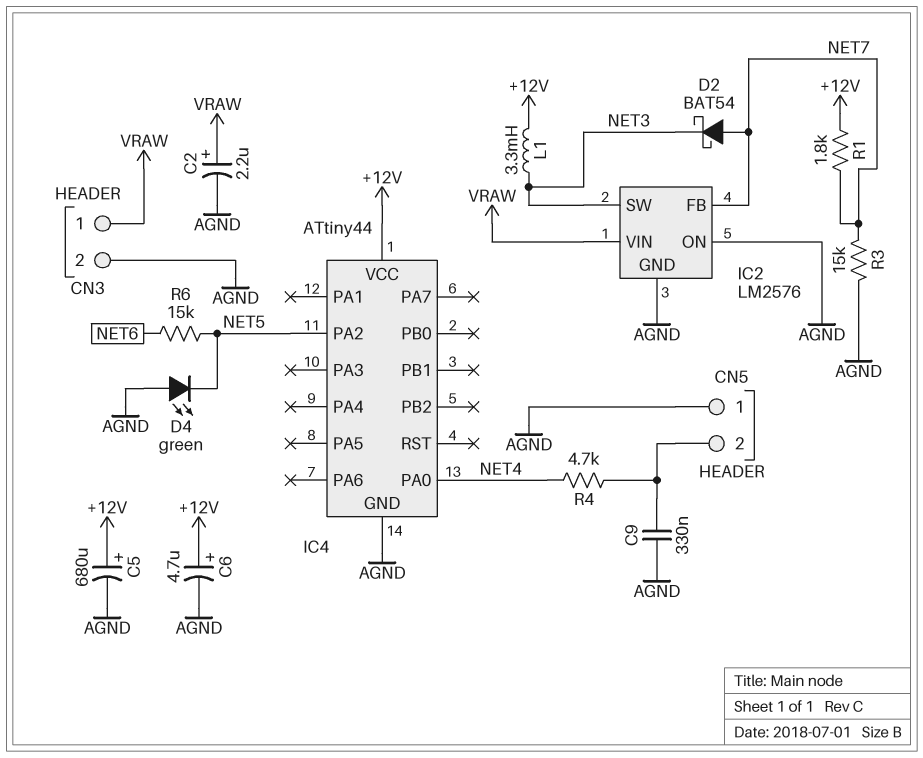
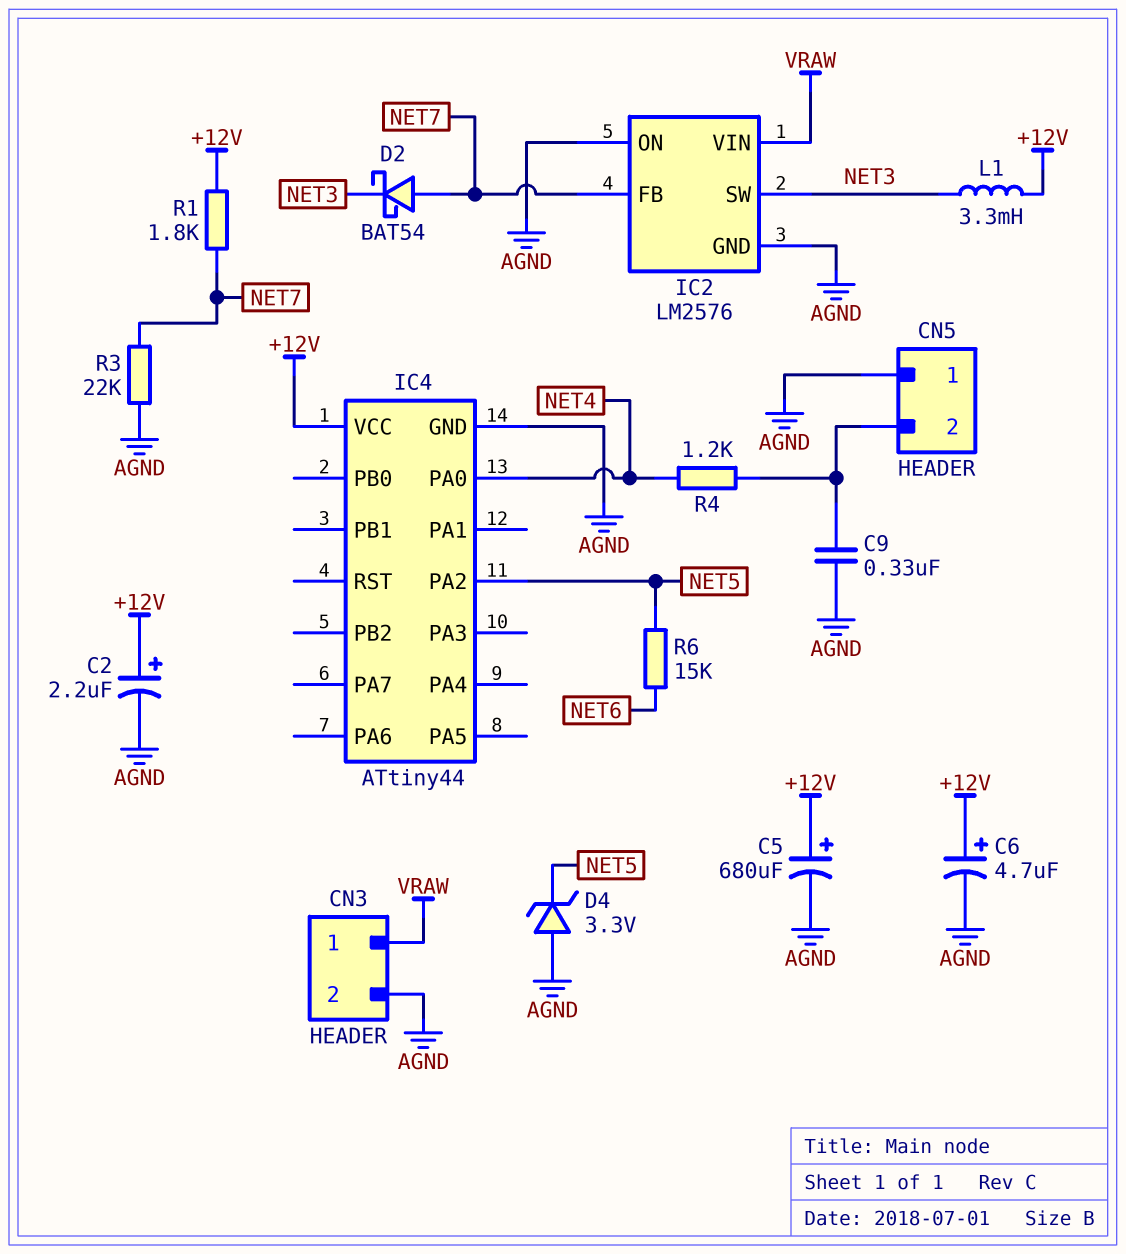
C2: 2.2uF (plus VRAW, minus AGND) -> 2.2uF (plus +12V, minus AGND)
D4: LED green (A AGND, K NET5) -> zener 3.3V (A AGND, K NET5)
R3: 15k (AGND, NET7) -> 22k (AGND, NET7)
R4: 4.7k (CN5/2, NET4) -> 1.2k (CN5/2, NET4)

